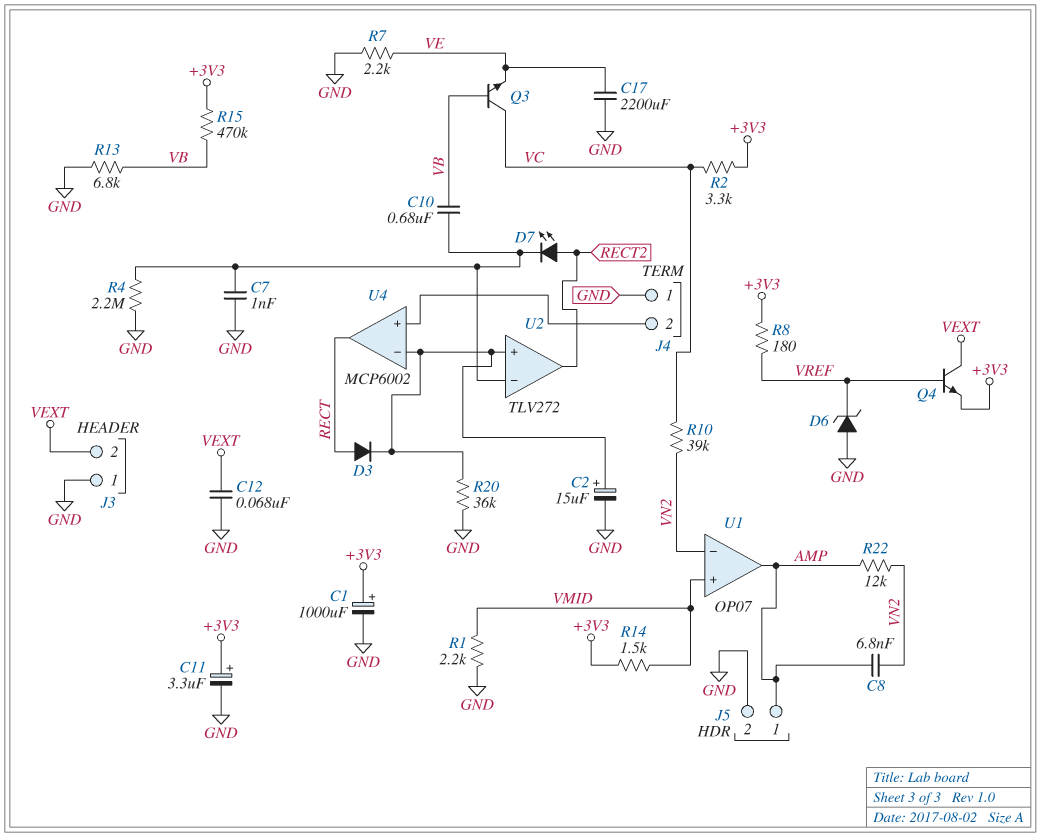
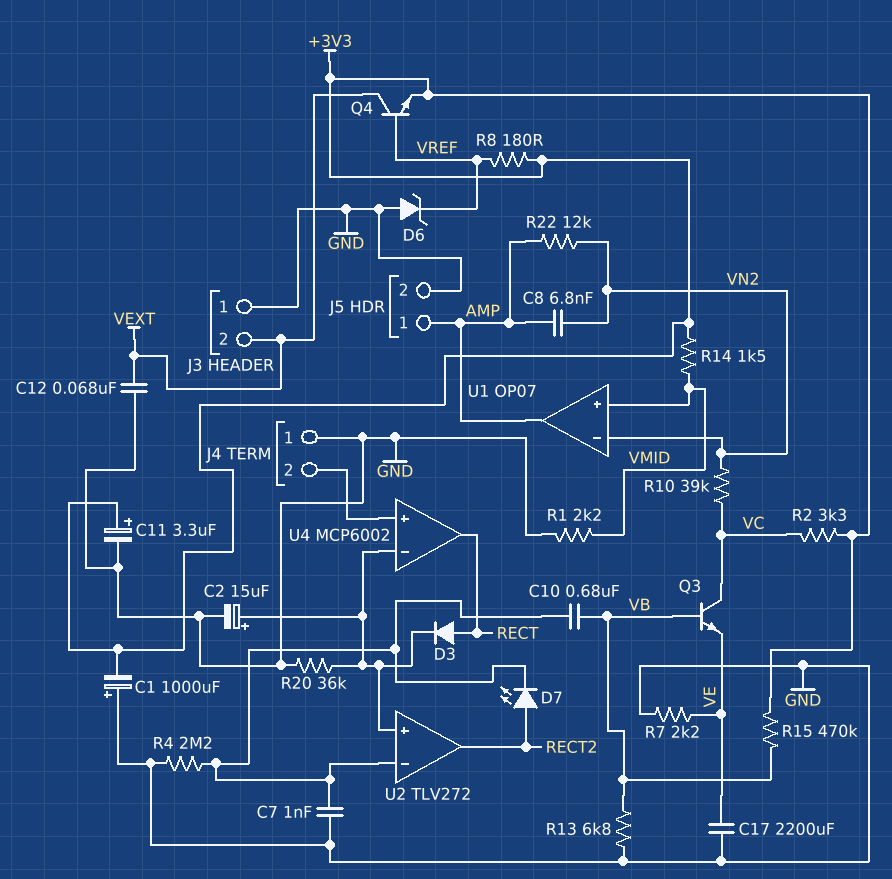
C1: 1000uF (plus +3V3, minus GND) -> 1000uF (plus GND, minus +3V3)

